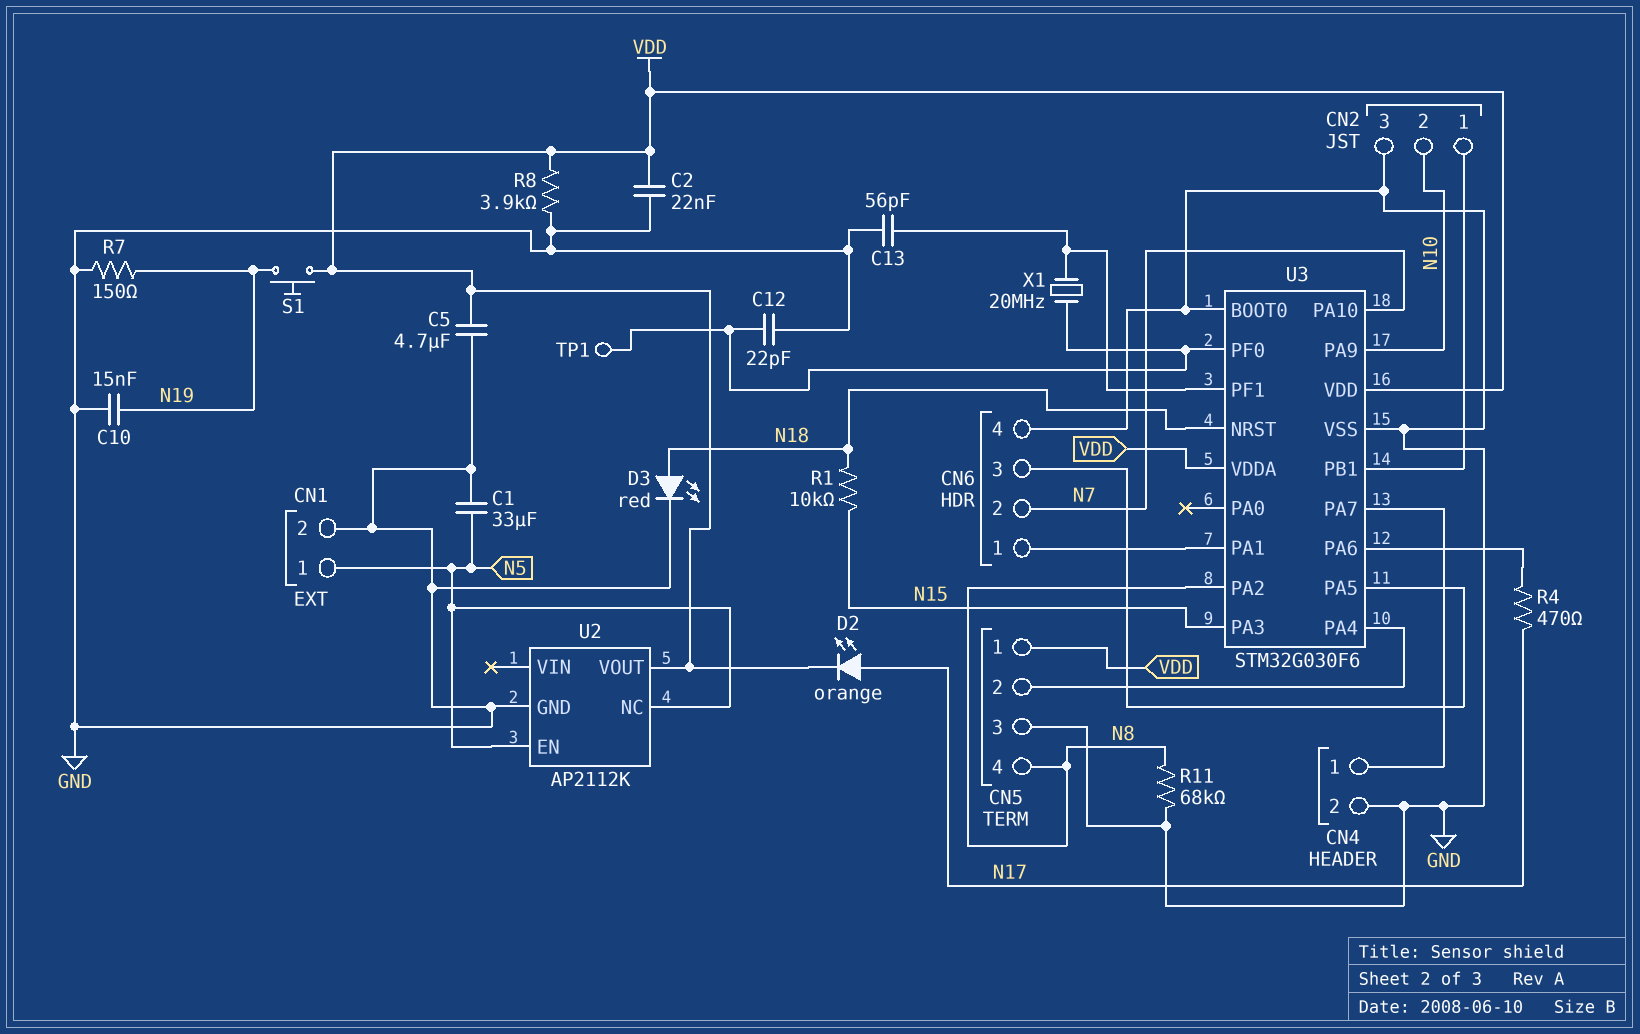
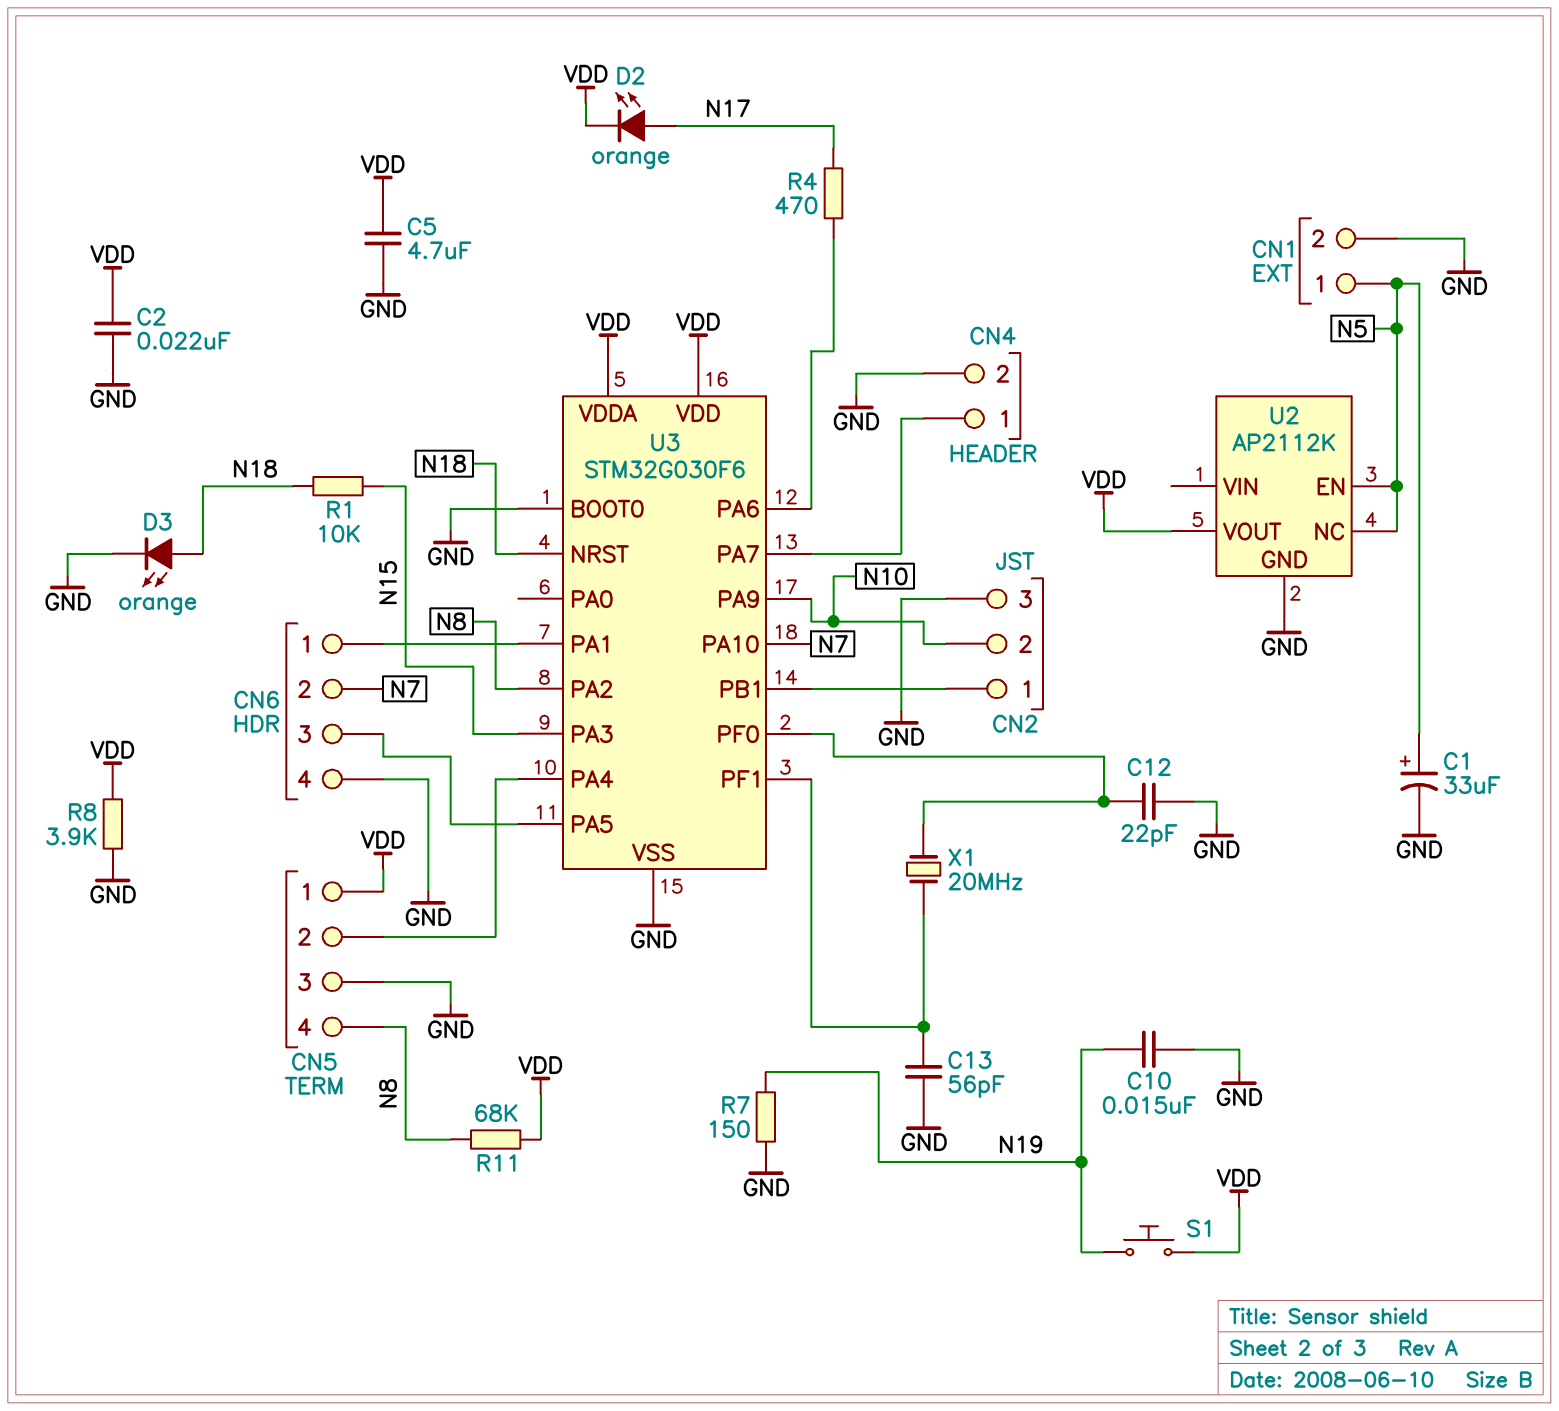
C1: 33uF (GND, N5) -> 33uF (plus N5, minus GND)
D3: LED red (A N18, K GND) -> LED orange (A N18, K GND)
R11: 68k (GND, N8) -> 68k (N8, VDD)
TP1: test point (U3/PF0) -> none

